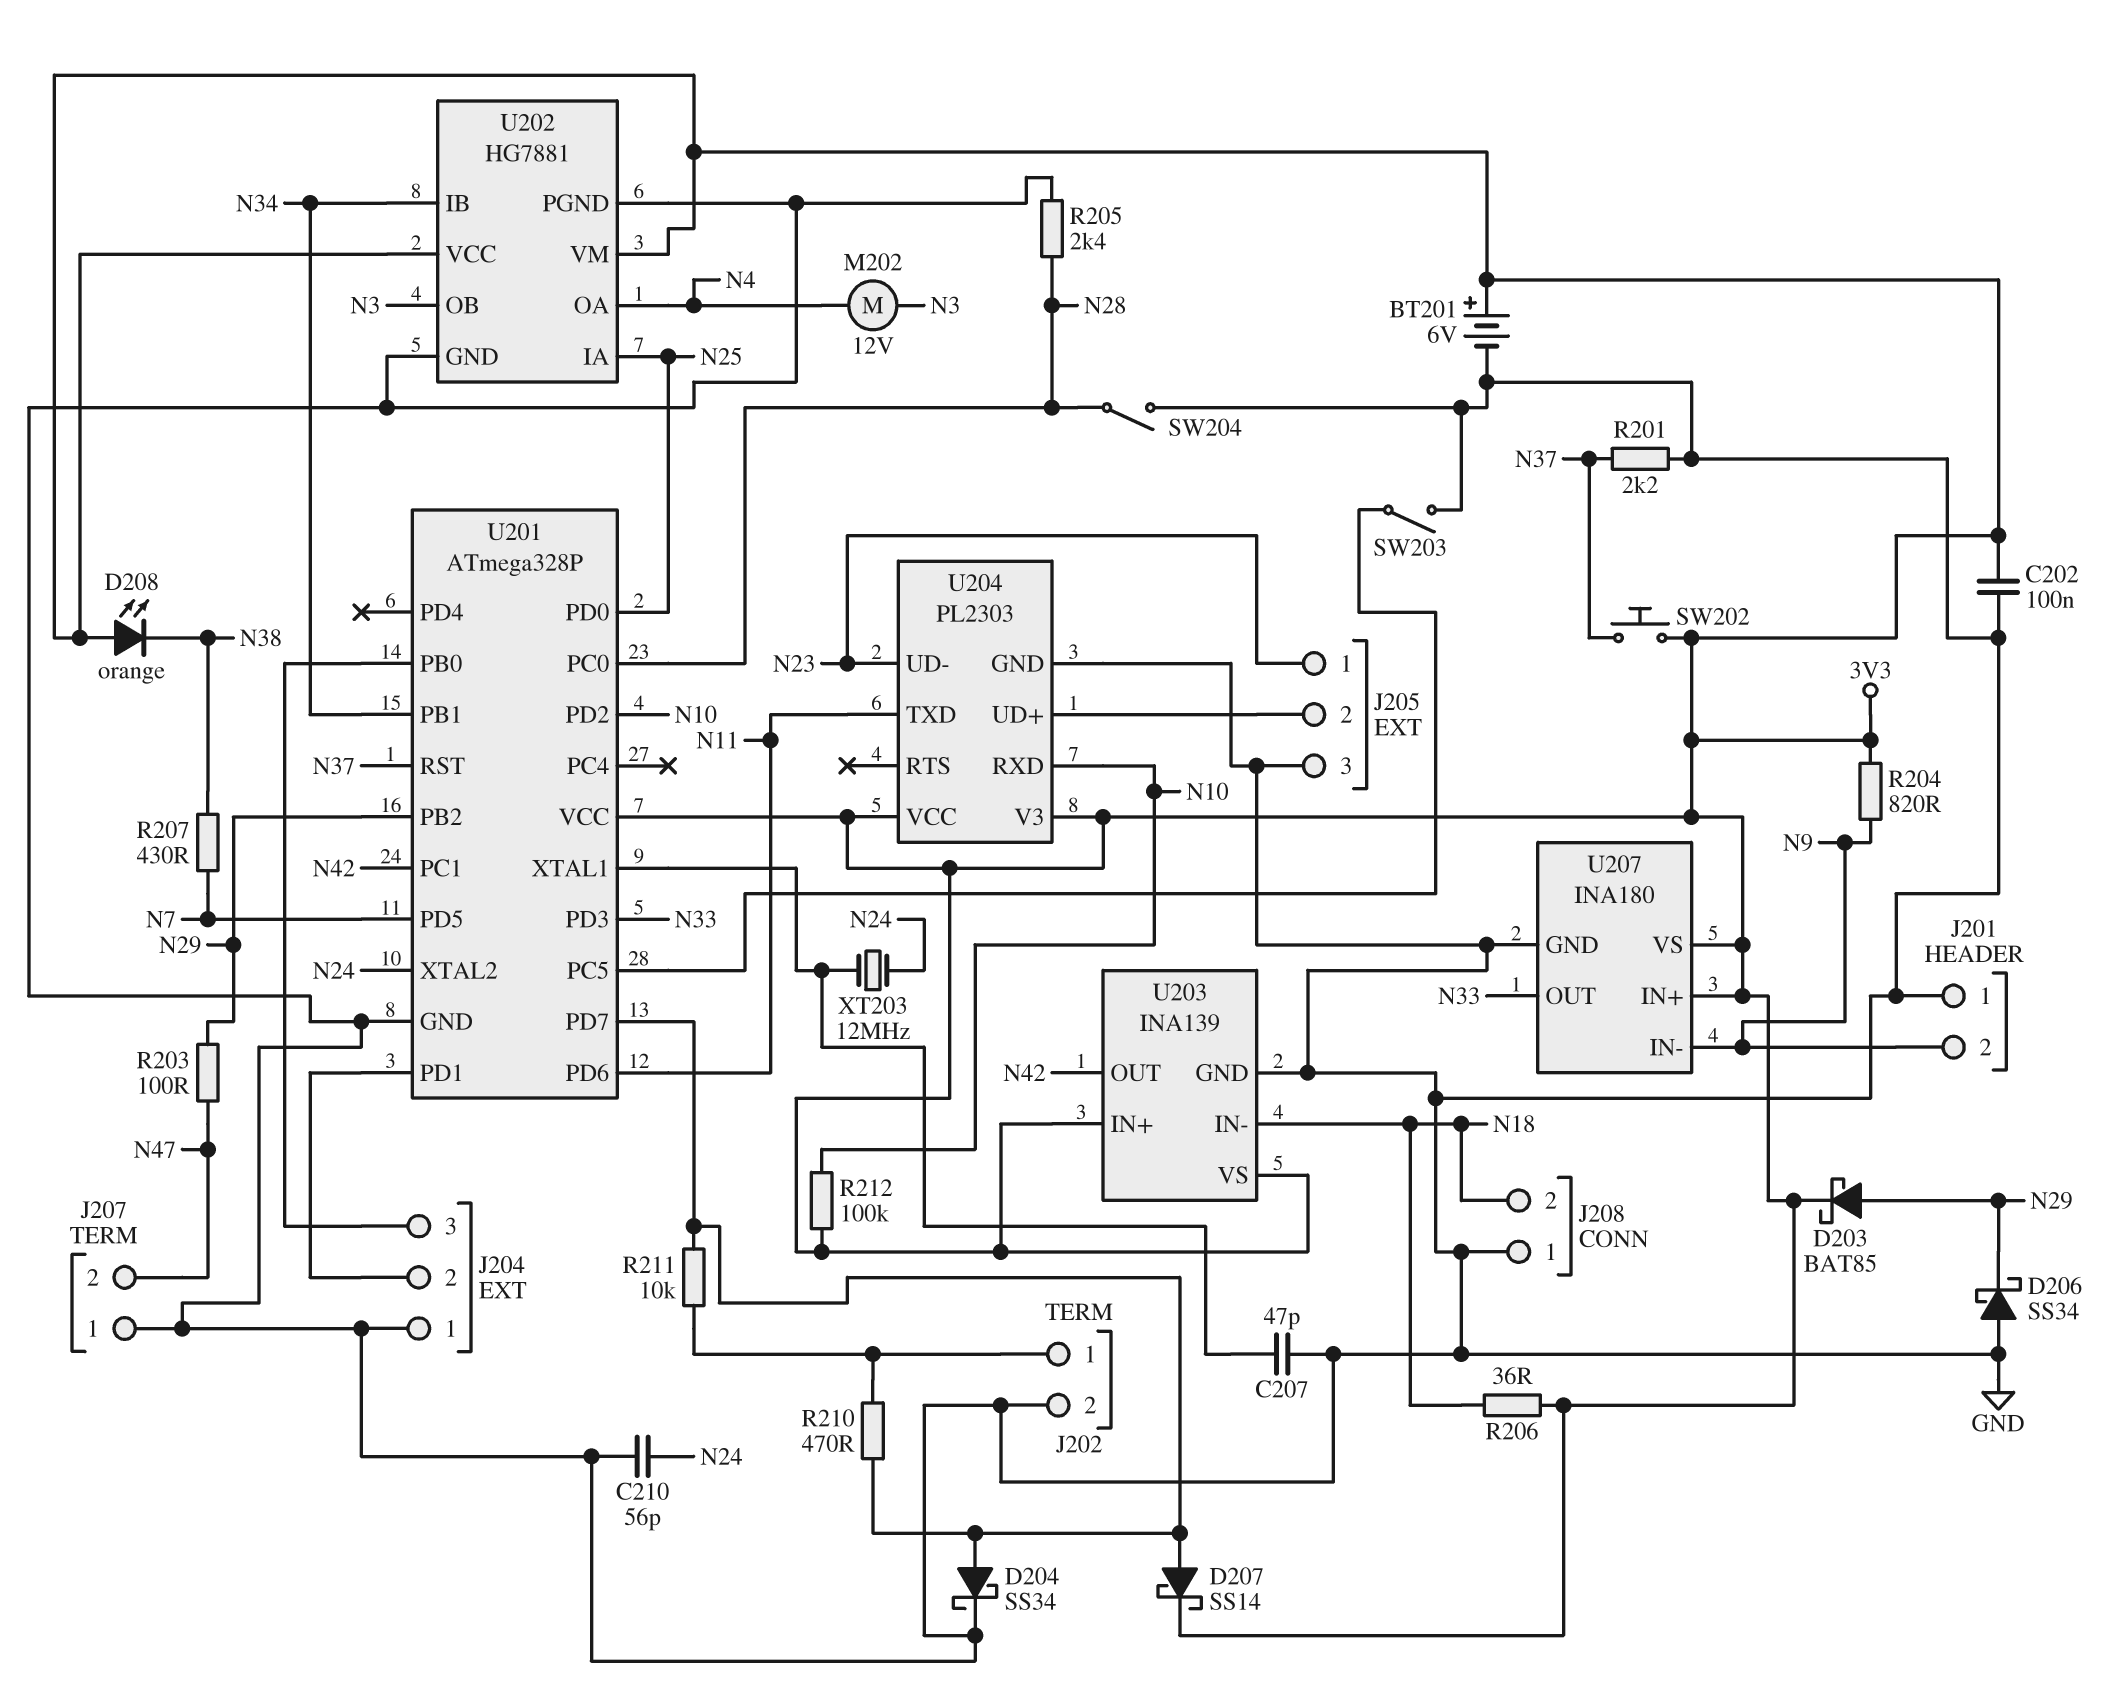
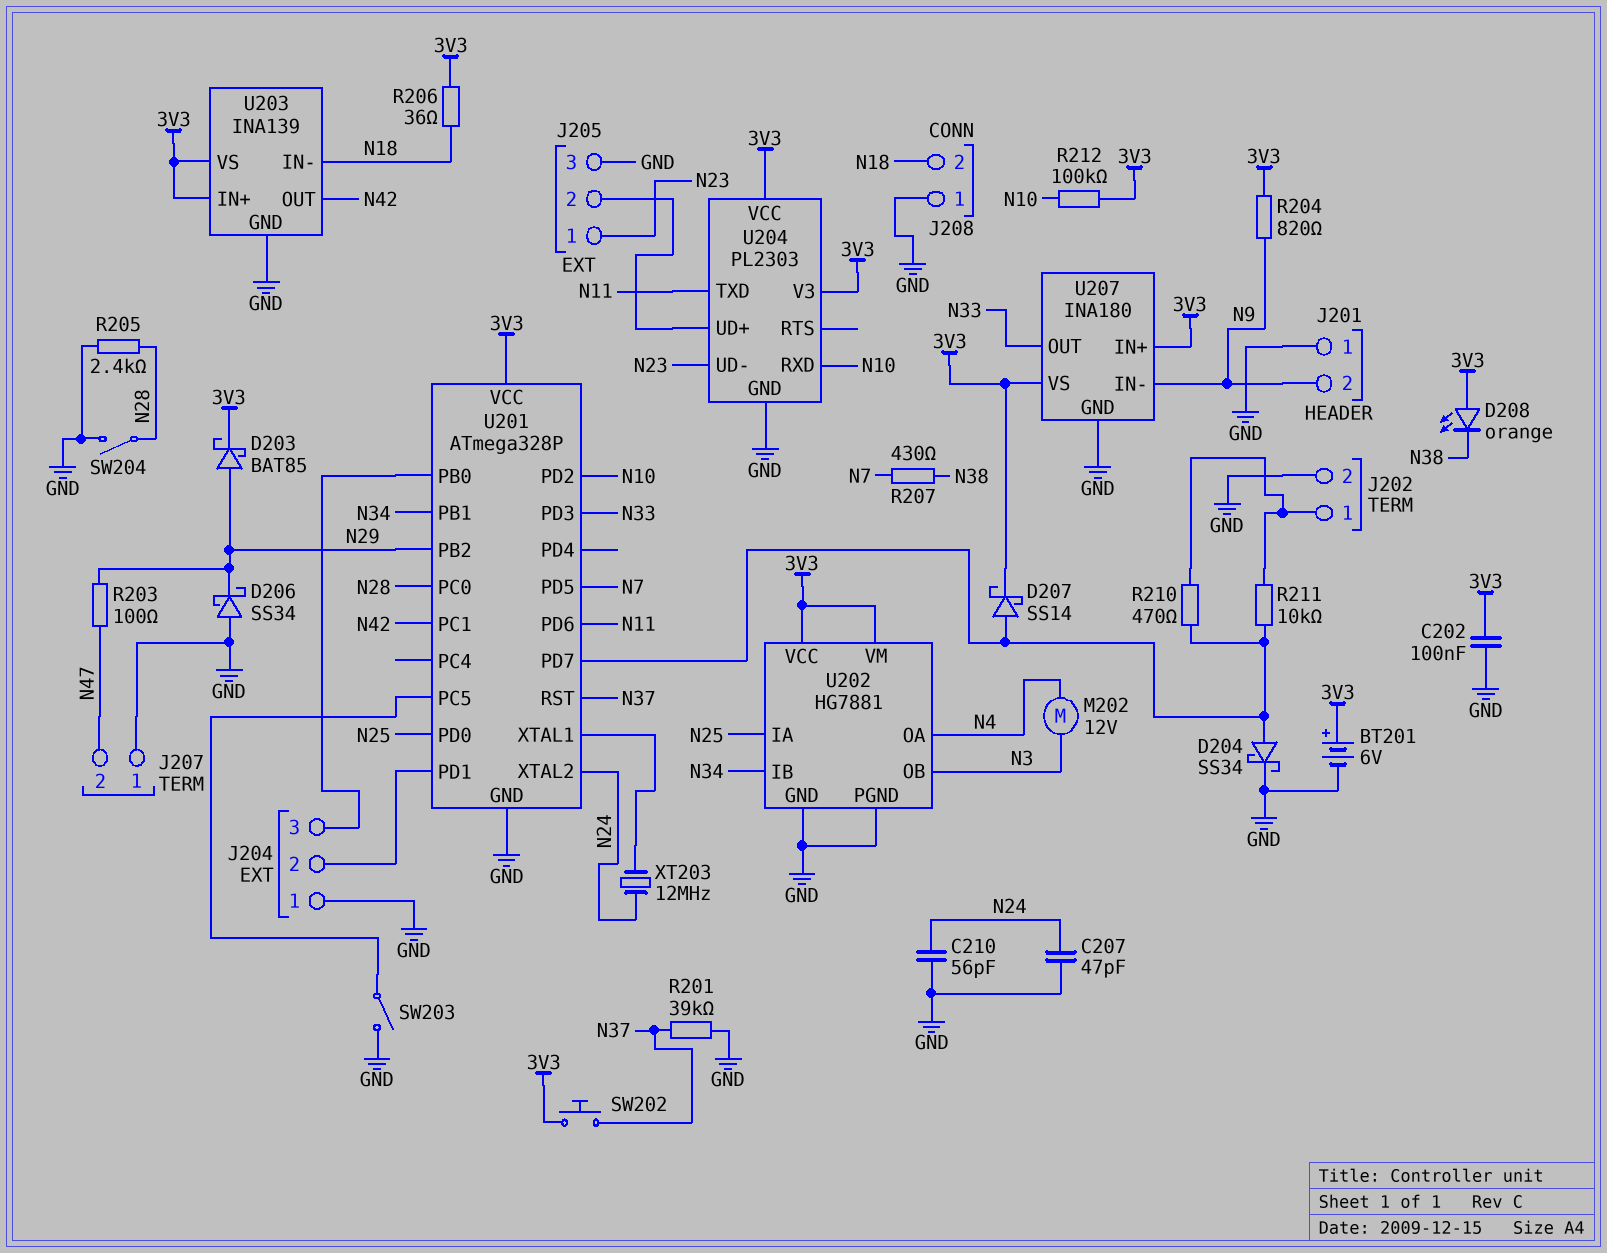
C207: 47pF (GND, U201/XTAL1) -> 47pF (GND, N24)
R201: 2.2k (GND, N37) -> 39k (GND, N37)

